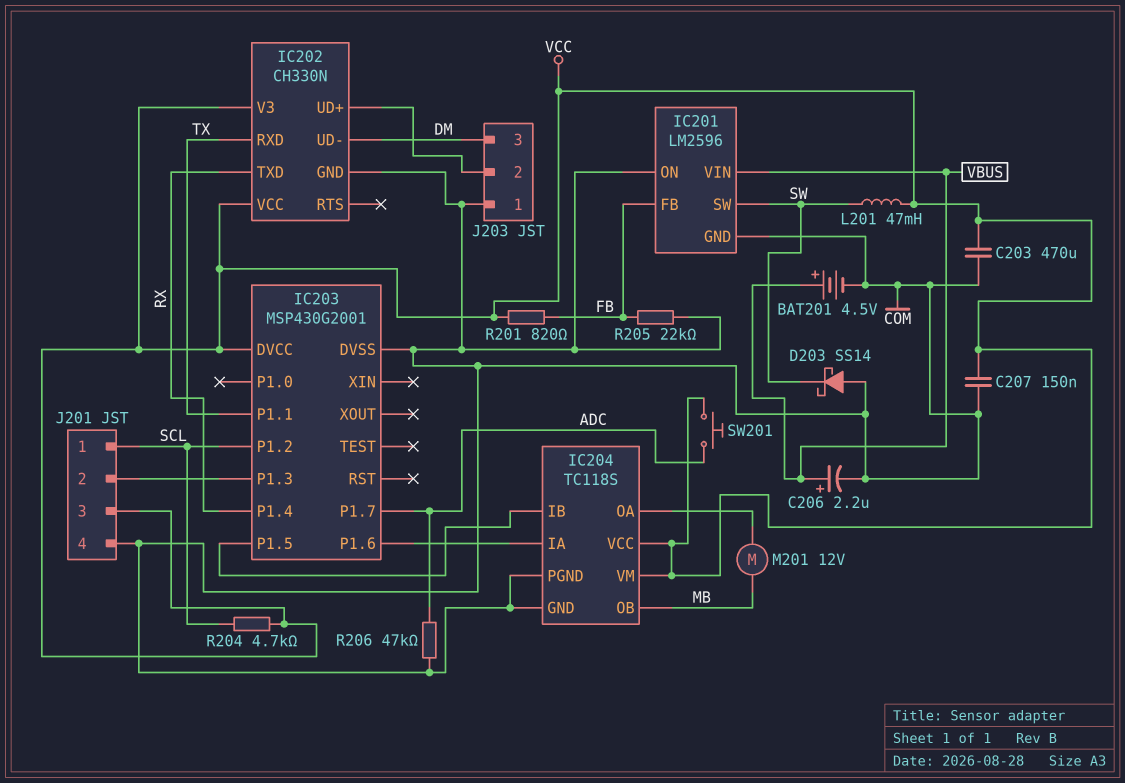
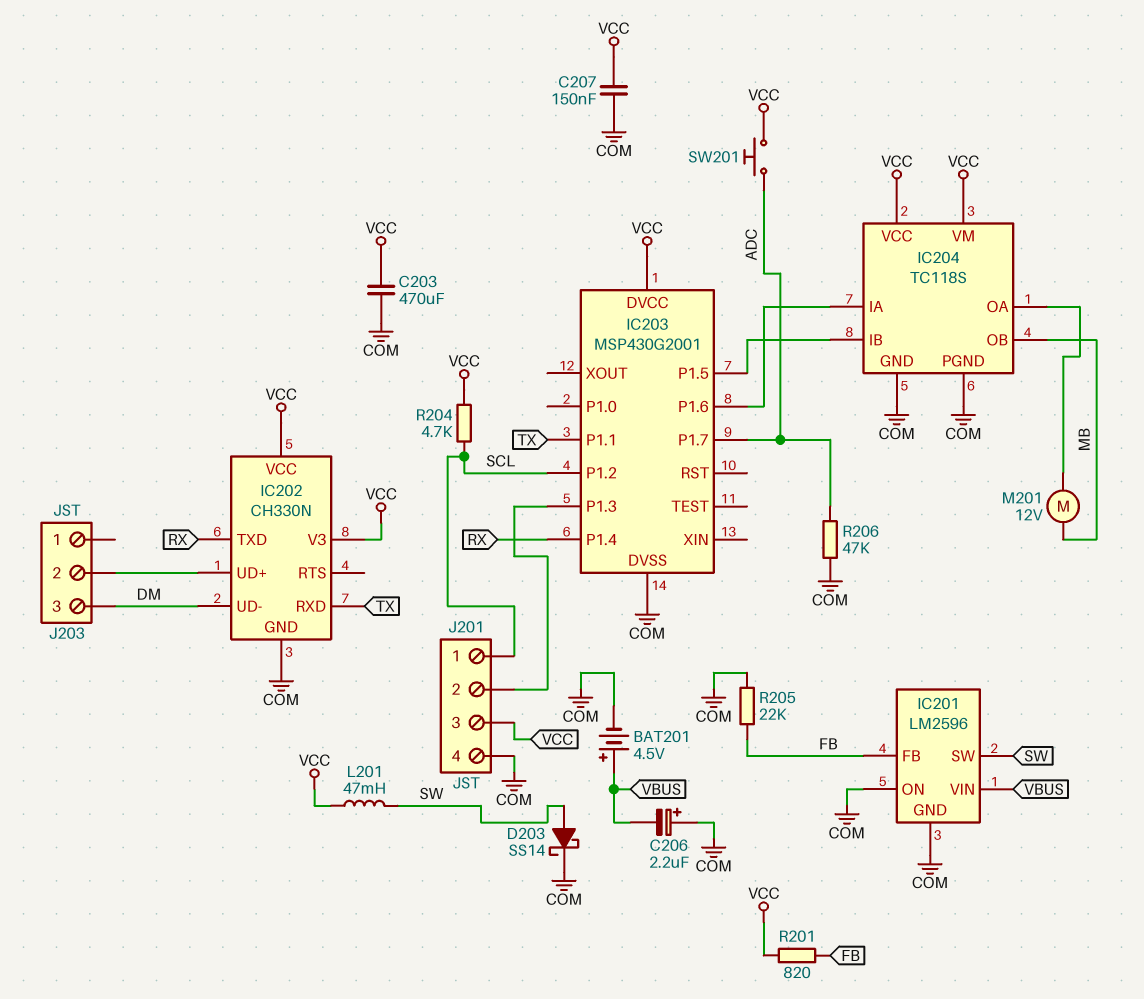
C206: 2.2uF (plus VBUS, minus COM) -> 2.2uF (plus COM, minus VBUS)
D203: schottky SS14 (A COM, K SW) -> schottky SS14 (A SW, K COM)
J203 pin 1: COM -> none

